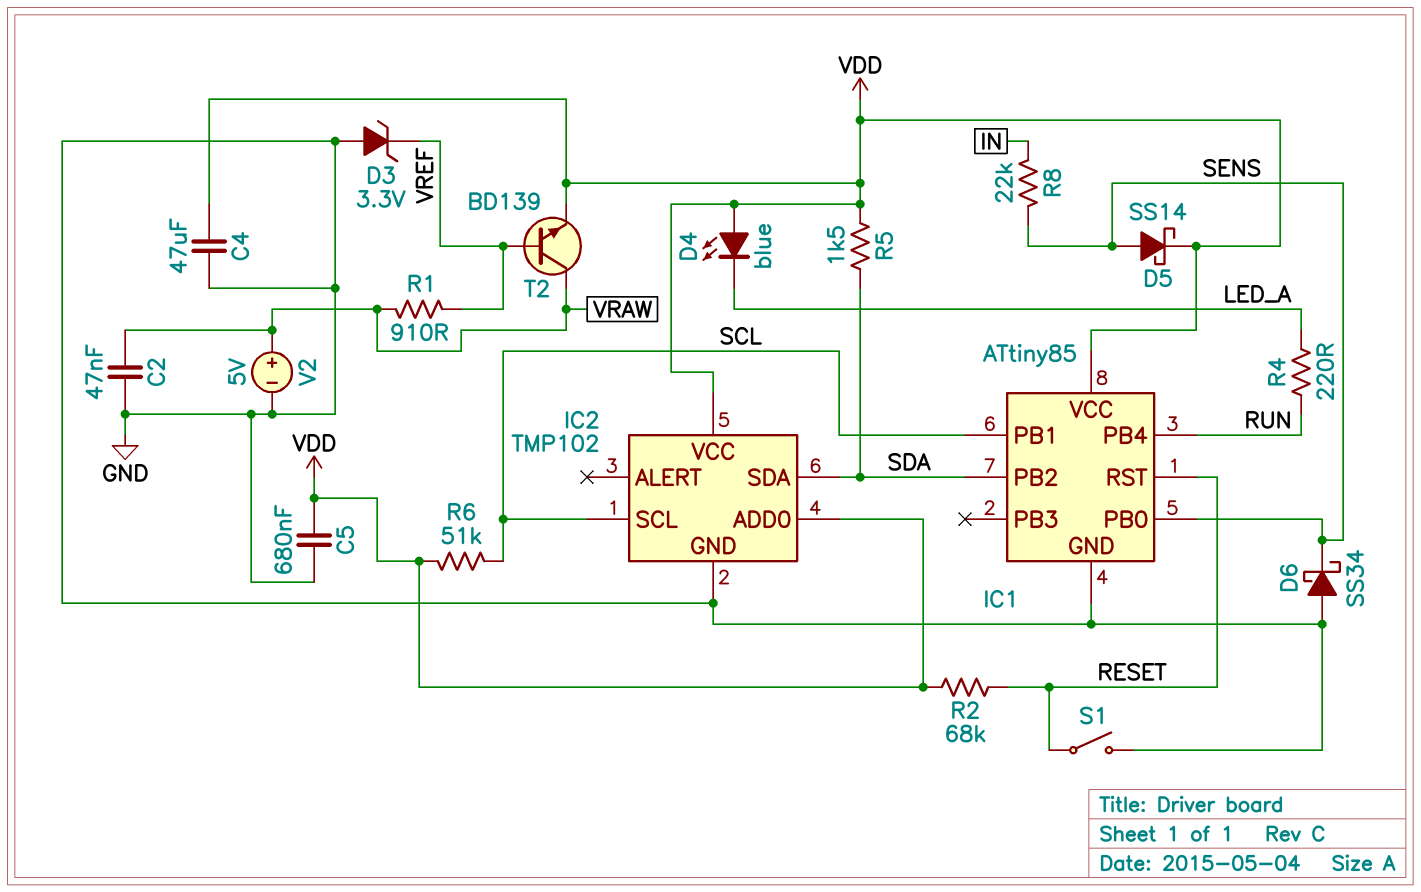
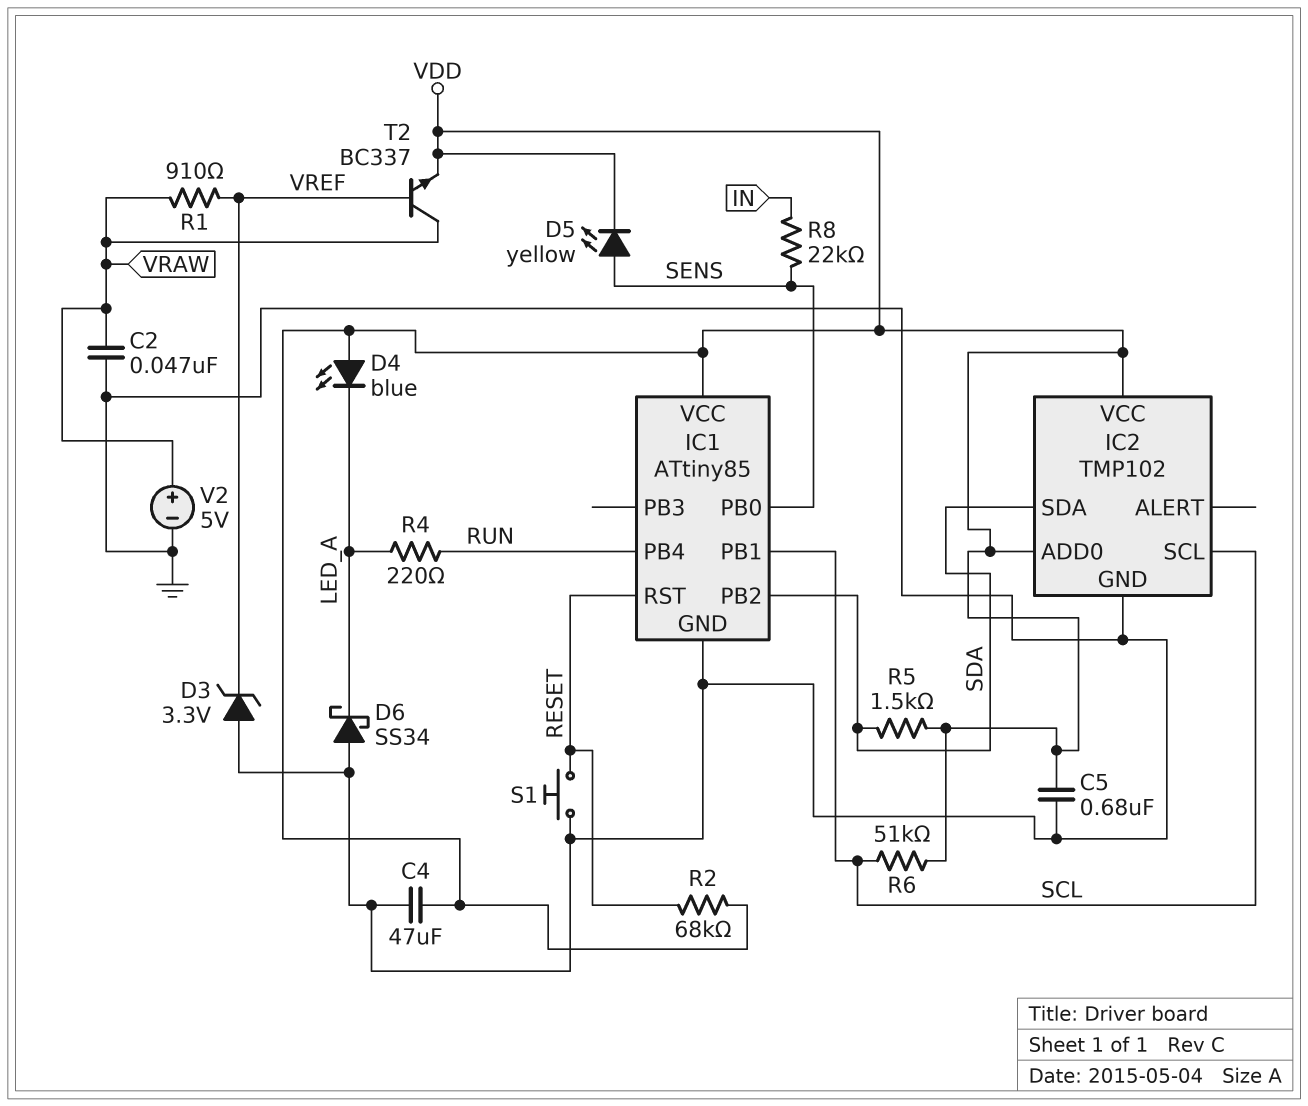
D5: schottky SS14 (A SENS, K VDD) -> LED yellow (A SENS, K VDD)
D6: schottky SS34 (A GND, K SENS) -> schottky SS34 (A GND, K LED_A)
S1: switch (GND, RESET) -> button (GND, RESET)
T2: NPN BD139 (B VREF, C VRAW, E VDD) -> NPN BC337 (B VREF, C VRAW, E VDD)

